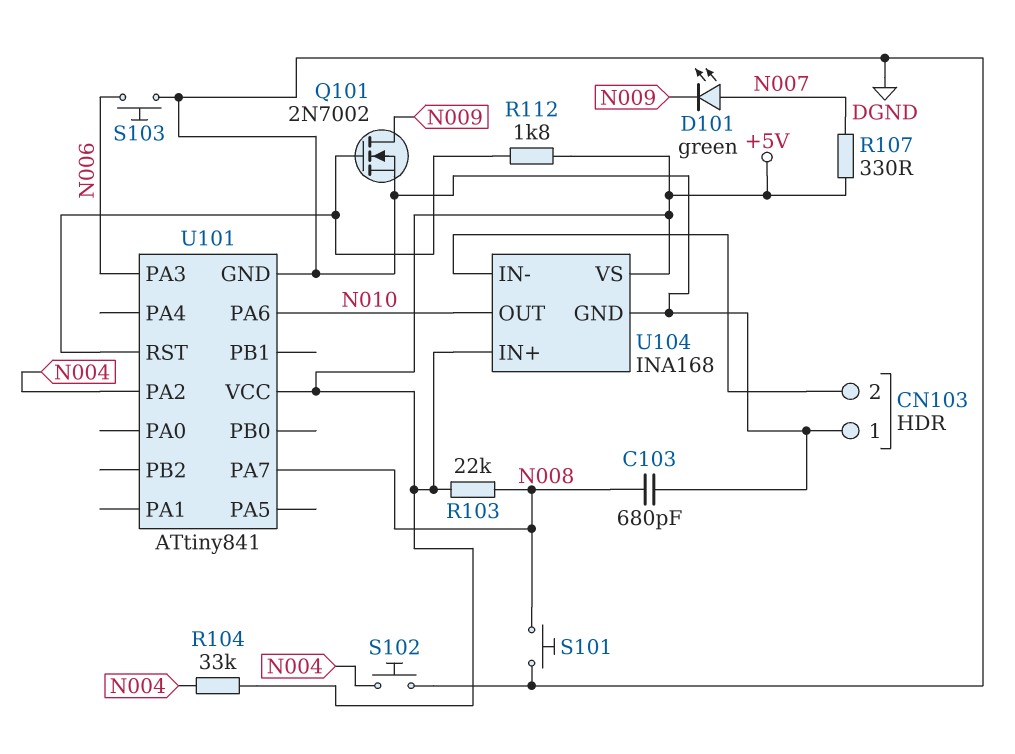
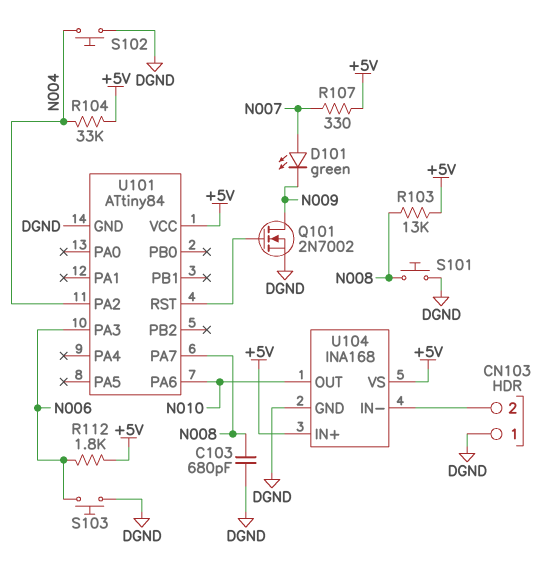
R103: 22k (+5V, N008) -> 13k (+5V, N008)
R112: 1.8k (+5V, U101/RST) -> 1.8k (+5V, N006)
U101: ATtiny841 -> ATtiny84

